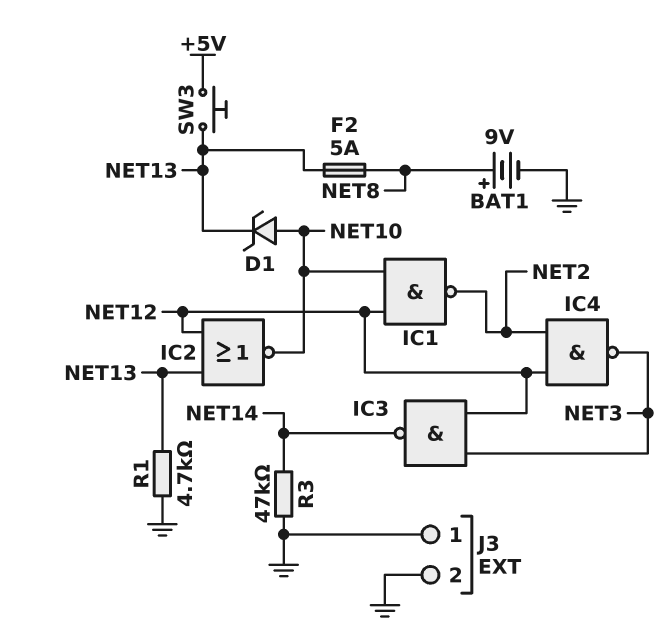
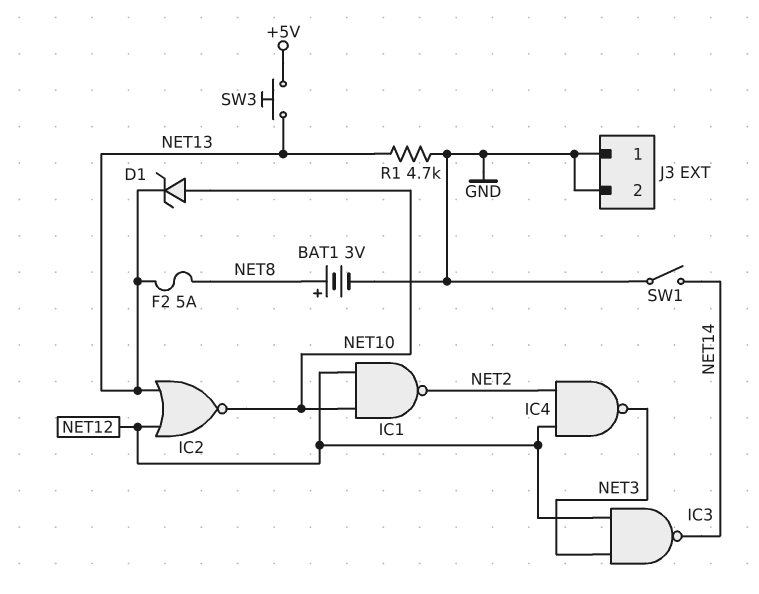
BAT1: 9V (plus NET8, minus GND) -> 3V (plus NET8, minus GND)
R3: 47k (GND, NET14) -> none
SW1: none -> switch (GND, NET14)

